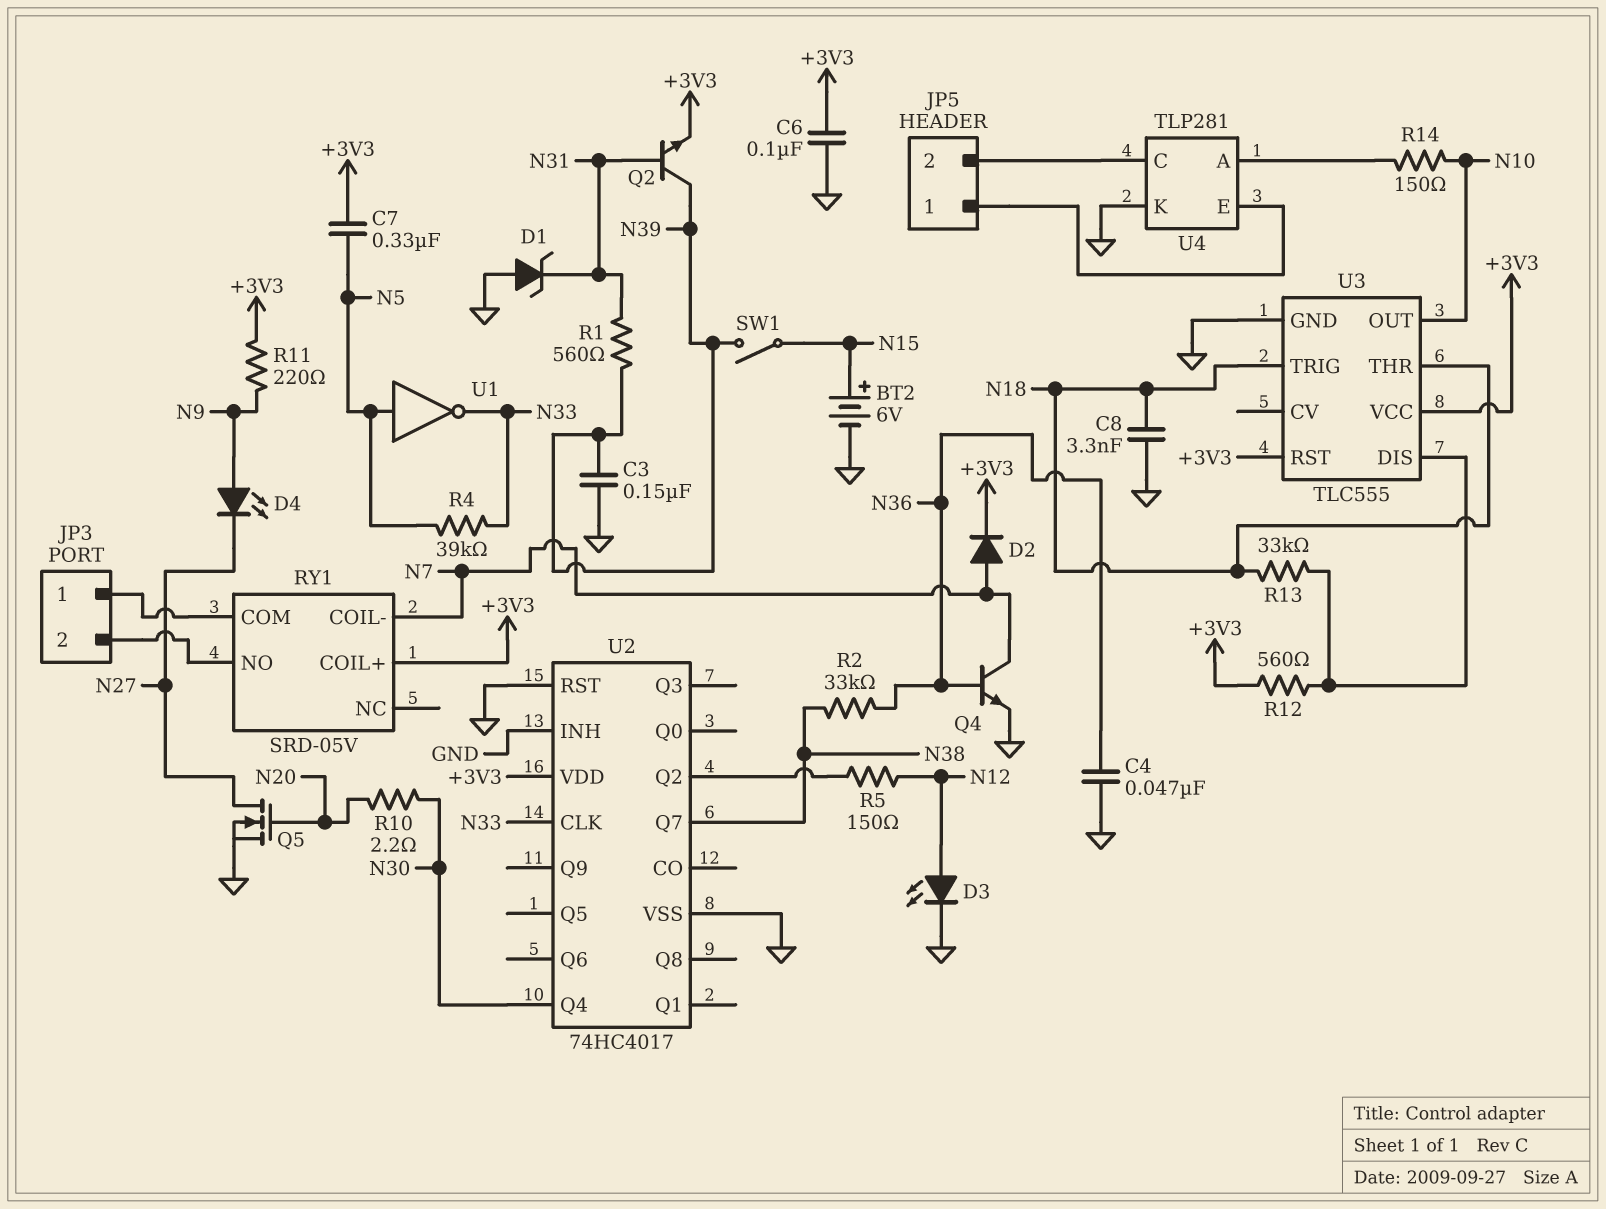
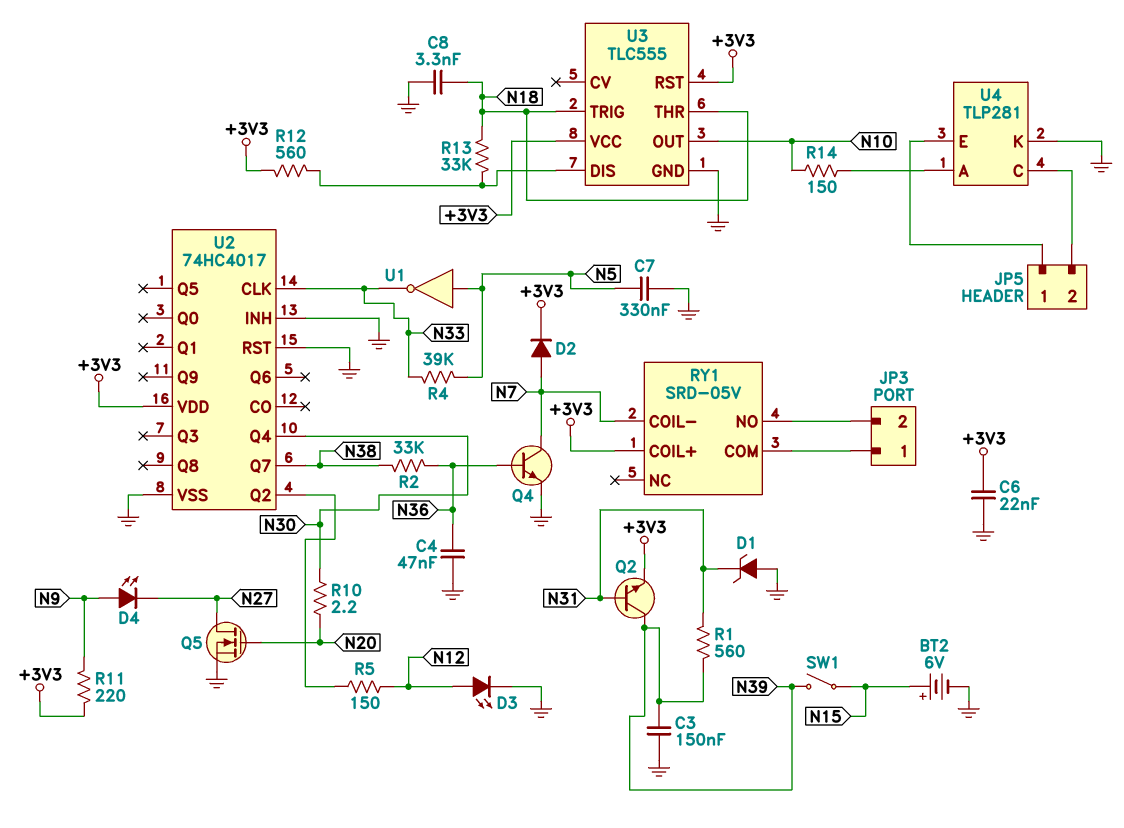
C6: 100nF (+3V3, GND) -> 22nF (+3V3, GND)
C7: 330nF (+3V3, N5) -> 330nF (GND, N5)

